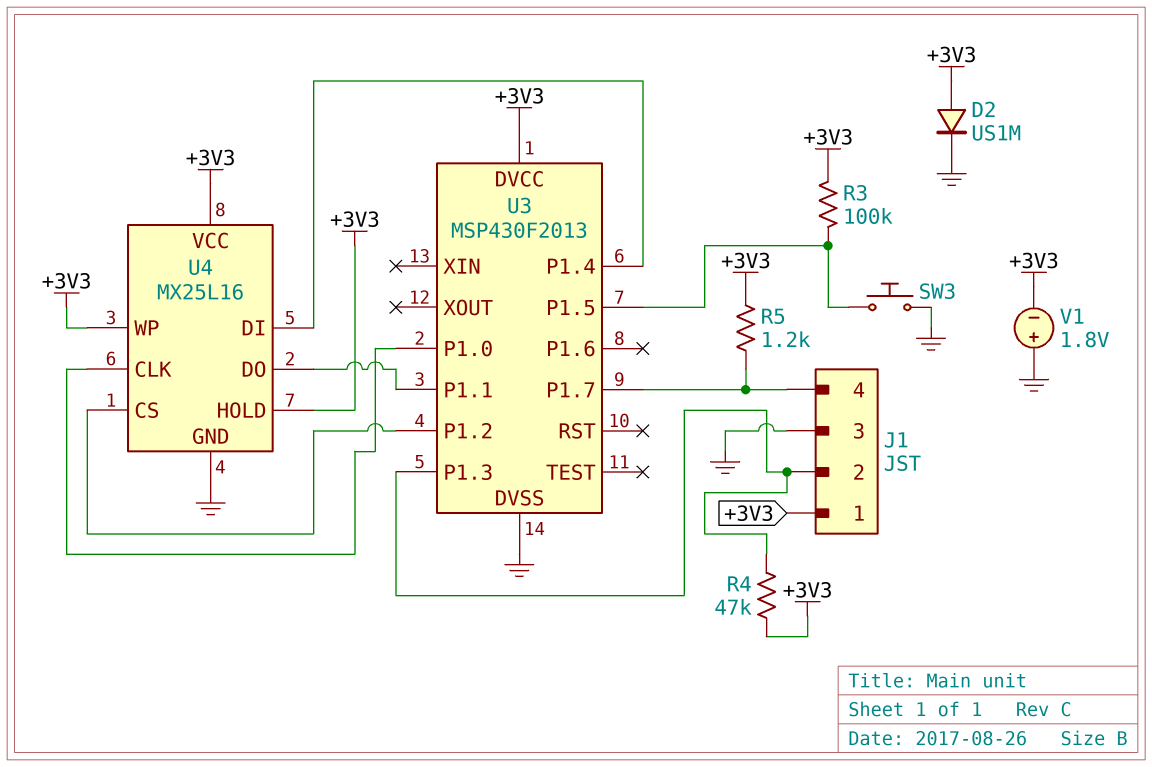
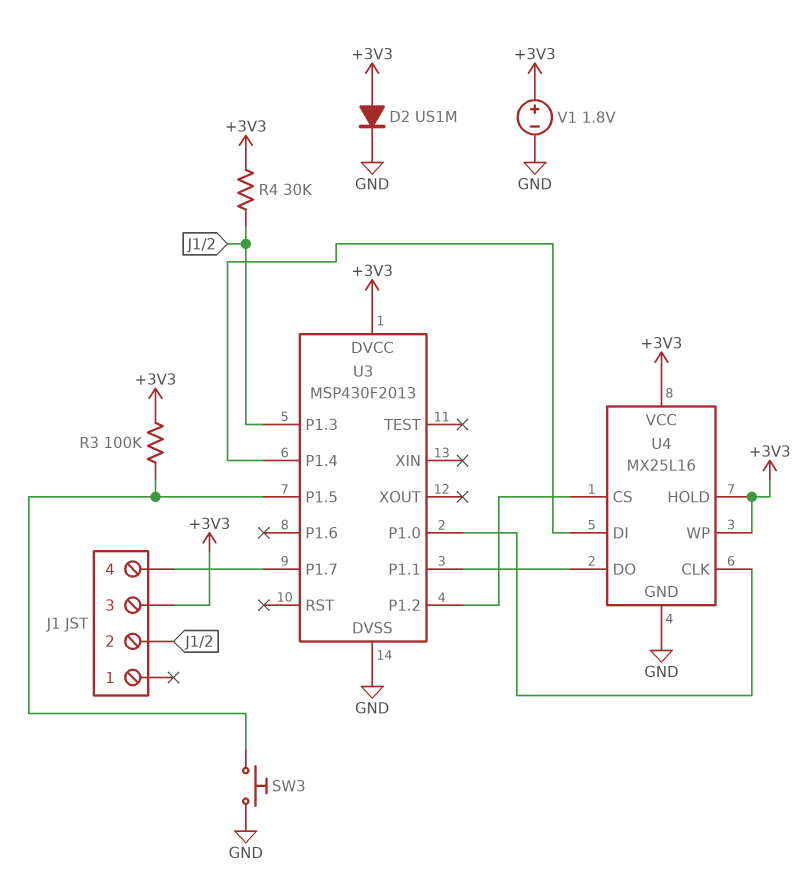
J1 pin 1: +3V3 -> none
J1 pin 3: GND -> +3V3
R4: 47k (+3V3, J1/2) -> 30k (+3V3, J1/2)
R5: 1.2k (+3V3, J1/4) -> none
V1: 1.8V (plus GND, minus +3V3) -> 1.8V (plus +3V3, minus GND)

